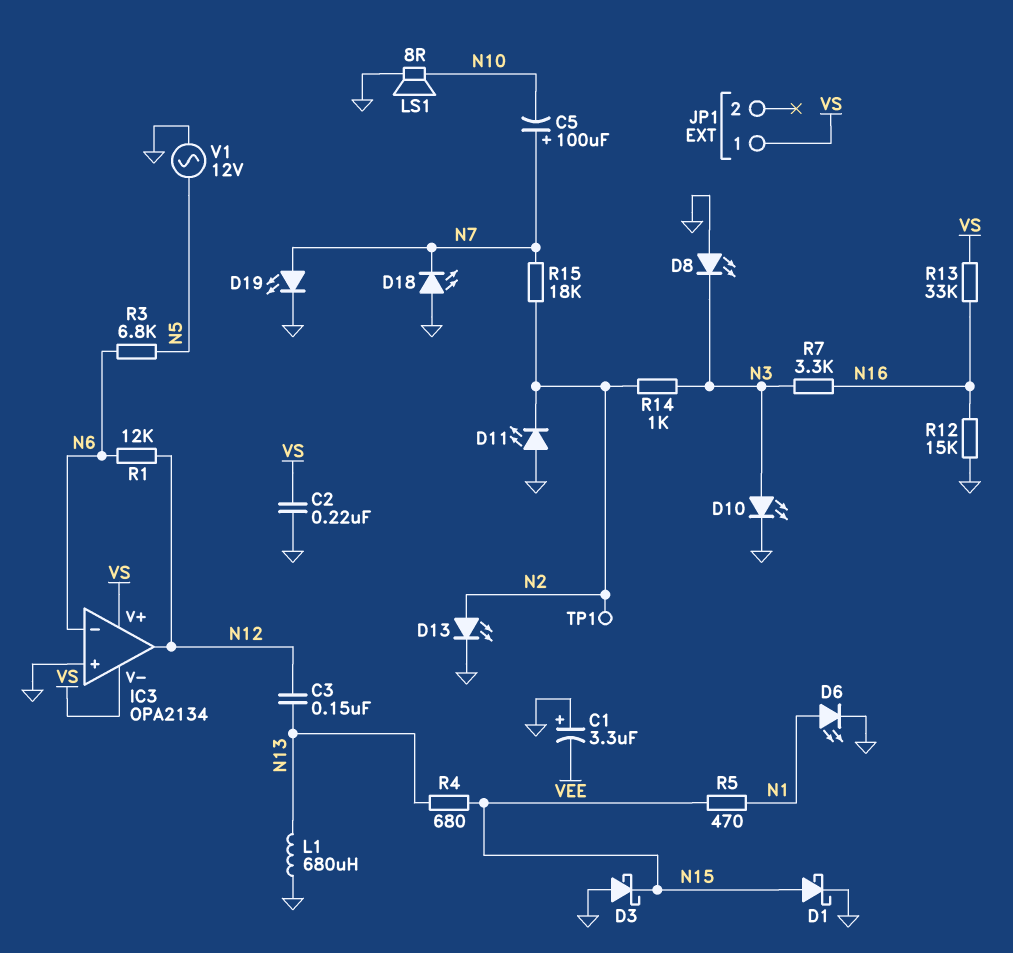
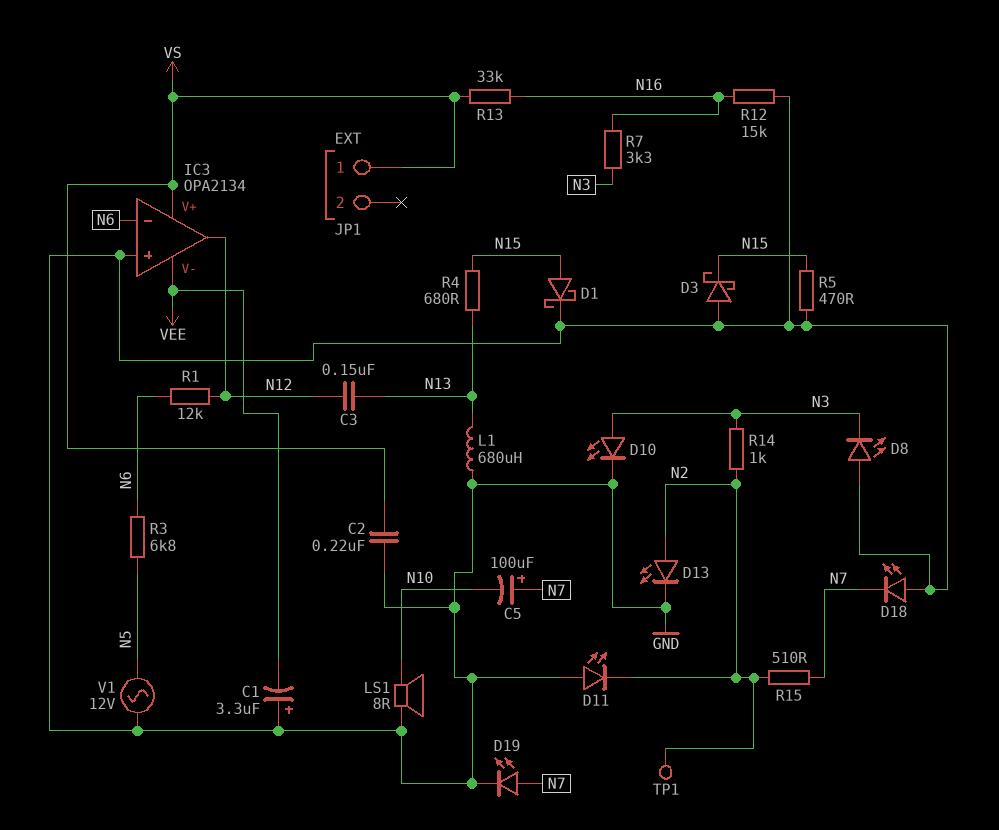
D6: LED (A N1, K GND) -> none
IC3 pin V-: VS -> VEE
R5: 470 (N1, N15) -> 470 (GND, N15)
R15: 18k (N2, N7) -> 510 (N2, N7)

